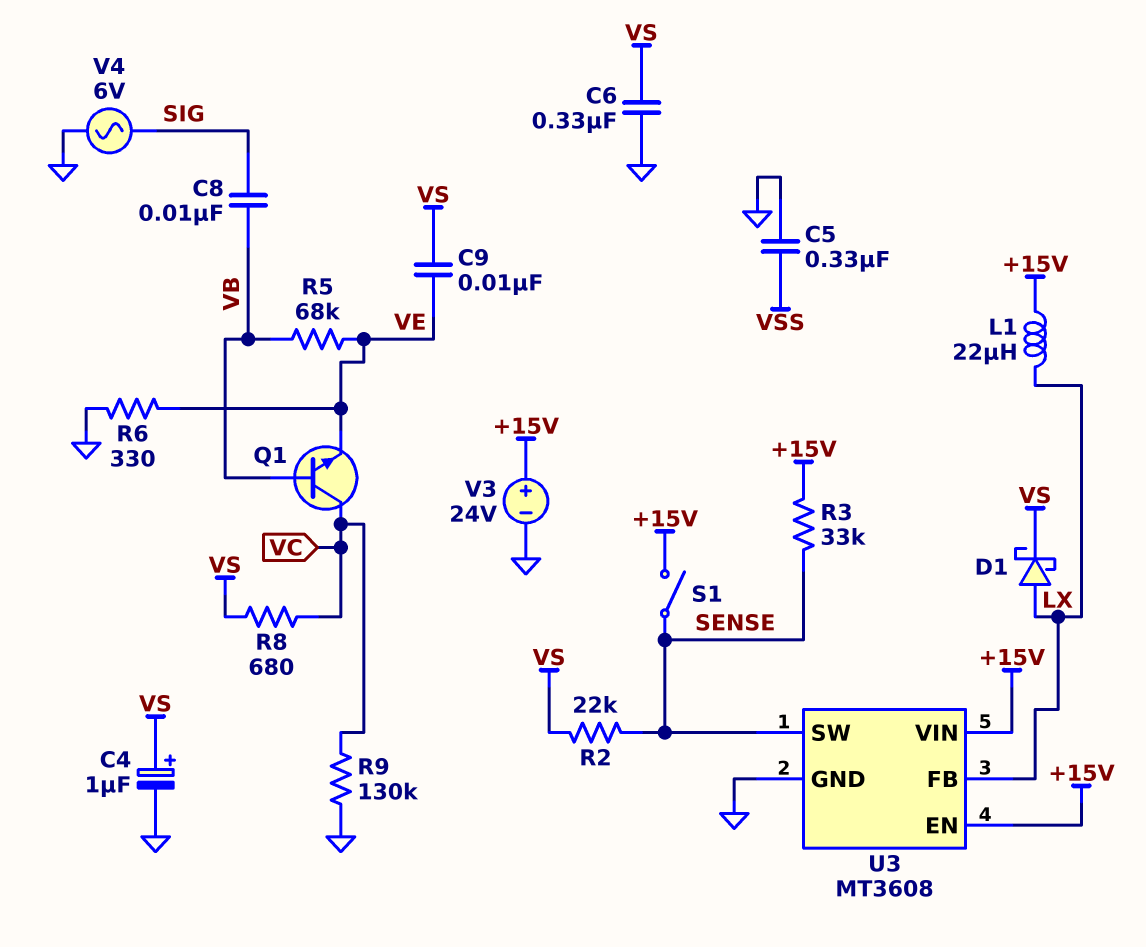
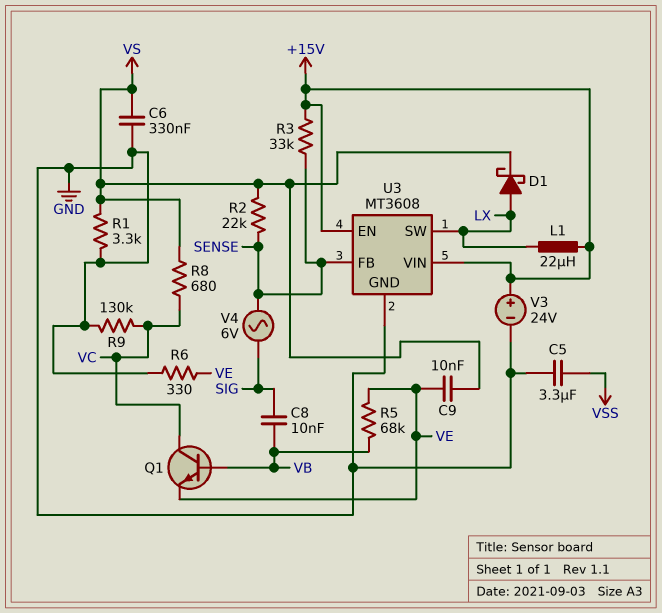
C4: 1uF (plus VS, minus GND) -> none
C5: 330nF (GND, VSS) -> 3.3uF (GND, VSS)
R1: none -> 3.3k (GND, VS)
S1: switch (+15V, SENSE) -> none
U3 pin FB: LX -> SENSE
U3 pin SW: SENSE -> LX
V4: AC 6V (GND, SIG) -> AC 6V (SENSE, SIG)

